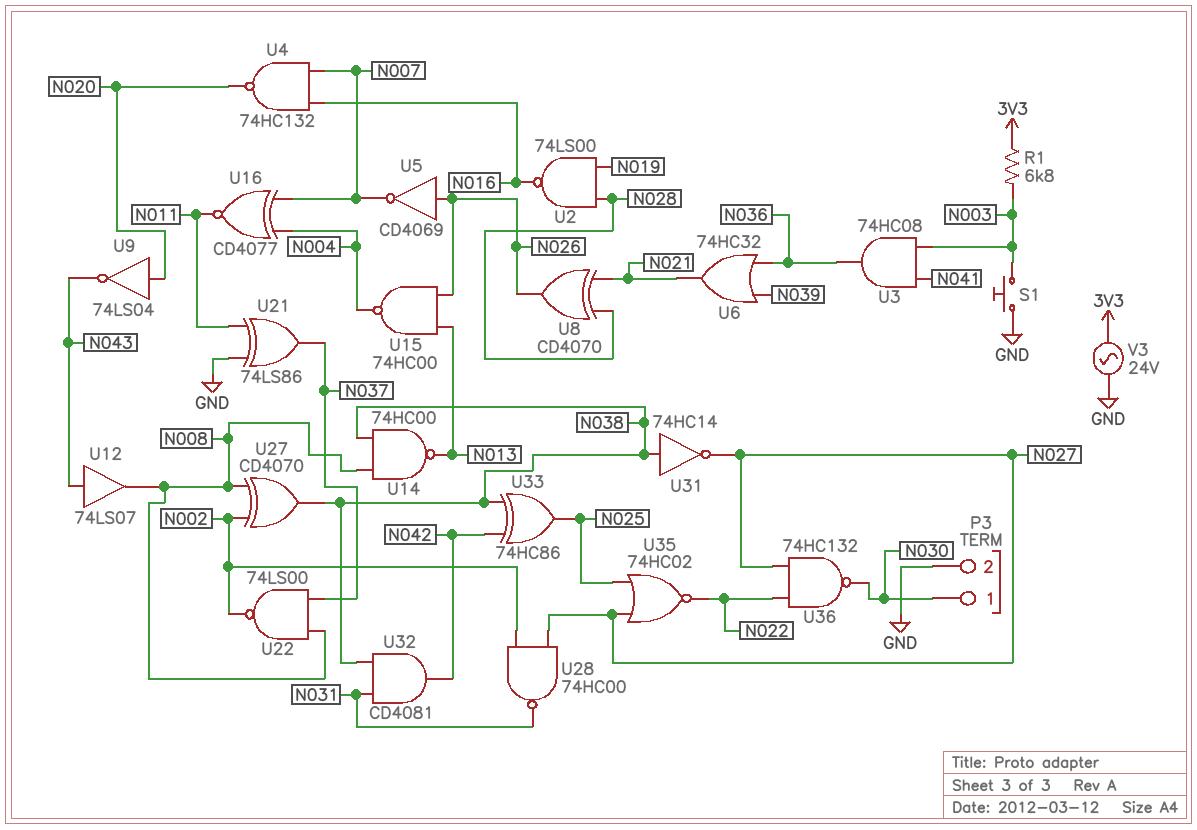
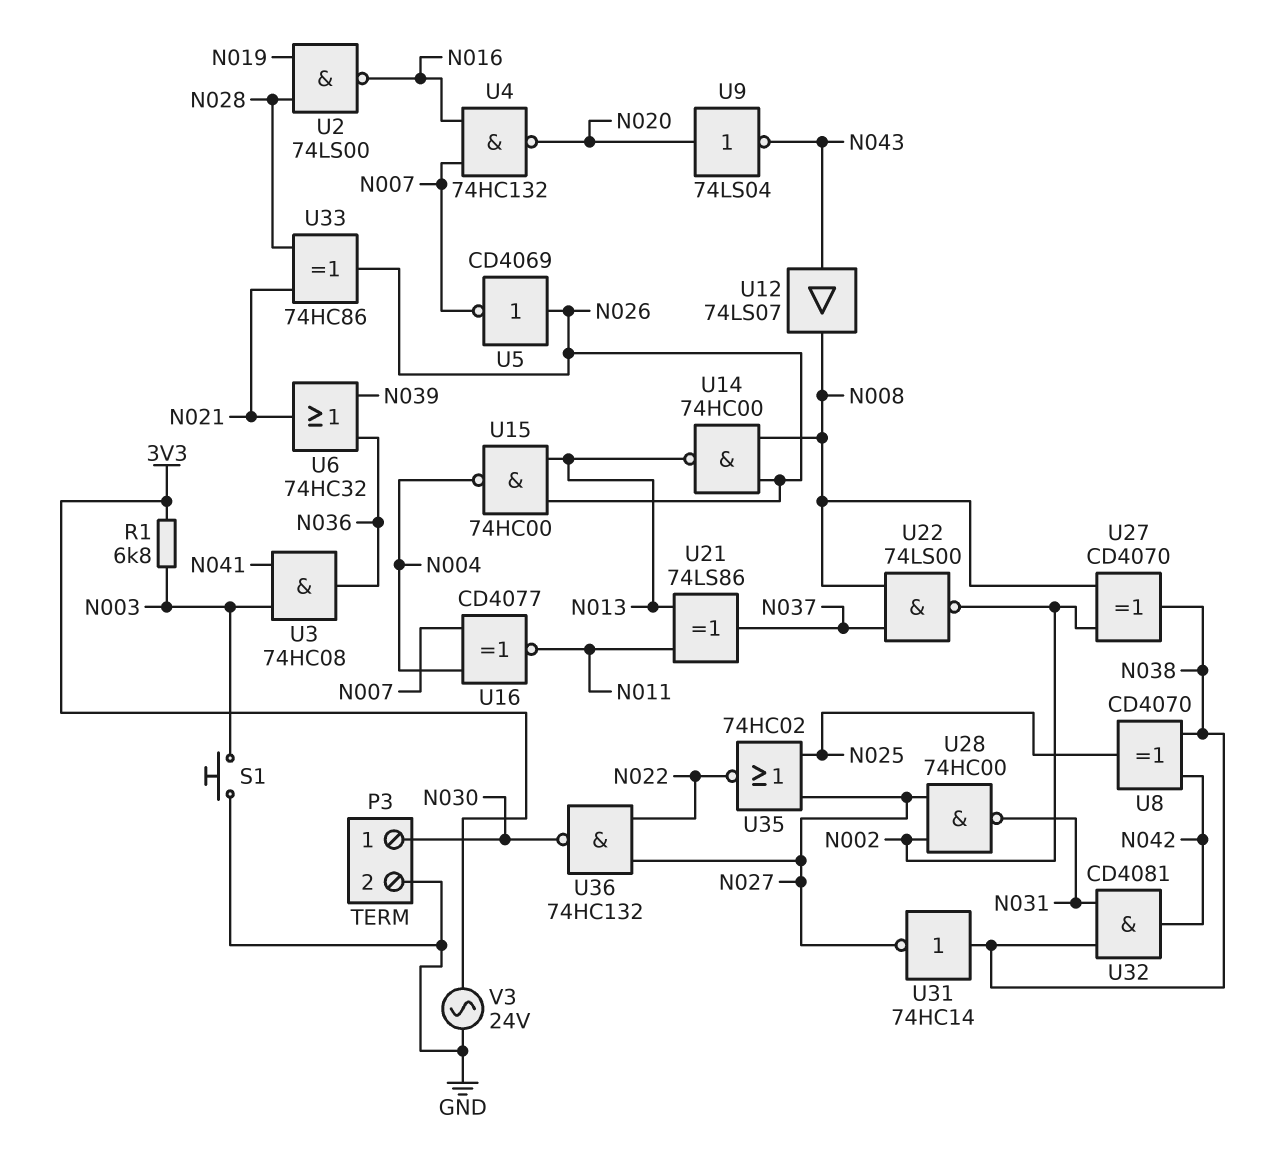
U8: XOR CD4070 (in N021, in N028, out N026) -> XOR CD4070 (in N038, in N042, out N025)
U14: NAND 74HC00 (in N008, in N038, out N013) -> NAND 74HC00 (in N008, in N026, out N013)
U21: XOR 74LS86 (in GND, in N011, out N037) -> XOR 74LS86 (in N011, in N013, out N037)
U33: XOR 74HC86 (in N038, in N042, out N025) -> XOR 74HC86 (in N021, in N028, out N026)

